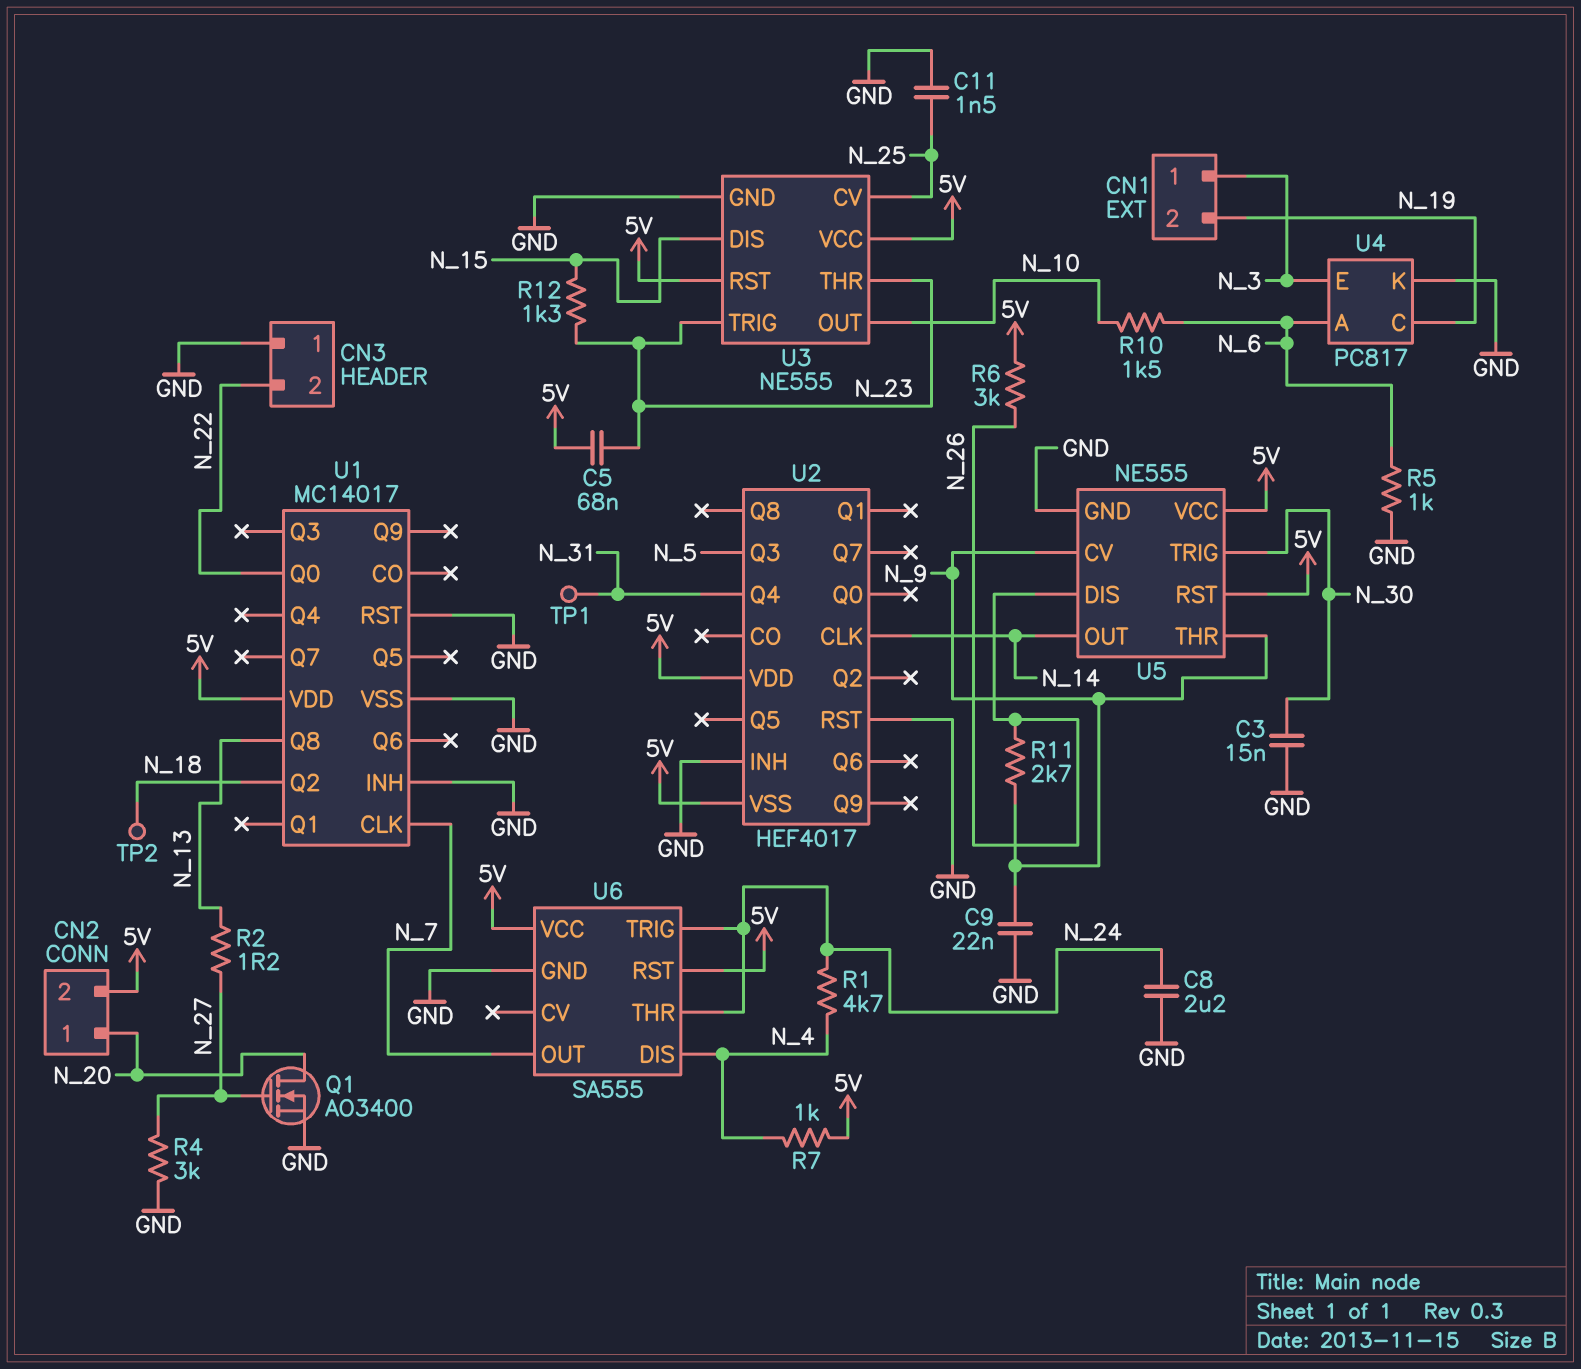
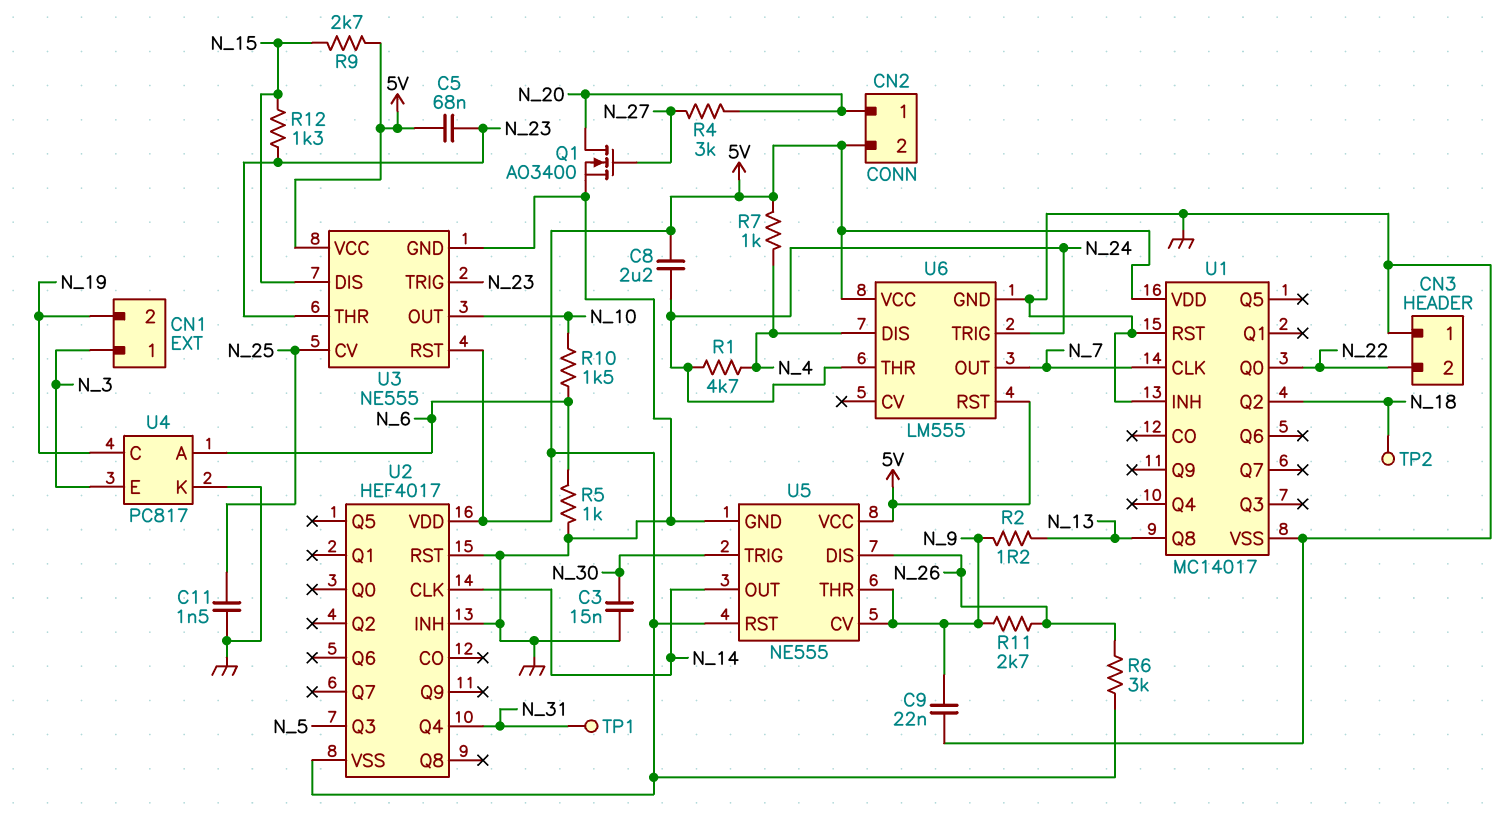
C8: 2.2uF (GND, N_24) -> 2.2uF (5V, N_24)
R2: 1.2 (N_13, N_27) -> 1.2 (N_9, N_13)
R4: 3k (GND, N_27) -> 3k (N_20, N_27)
R9: none -> 2.7k (5V, N_15)
U6: SA555 -> LM555

